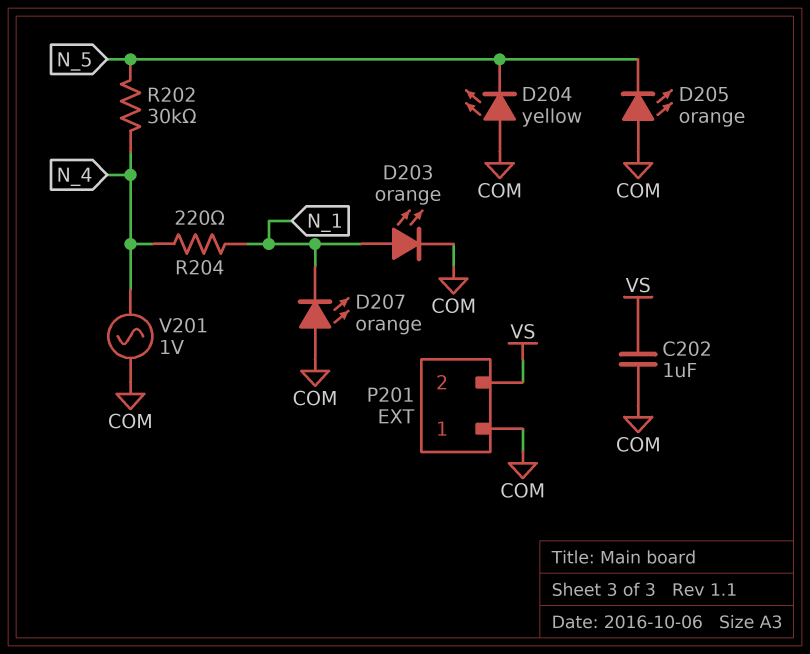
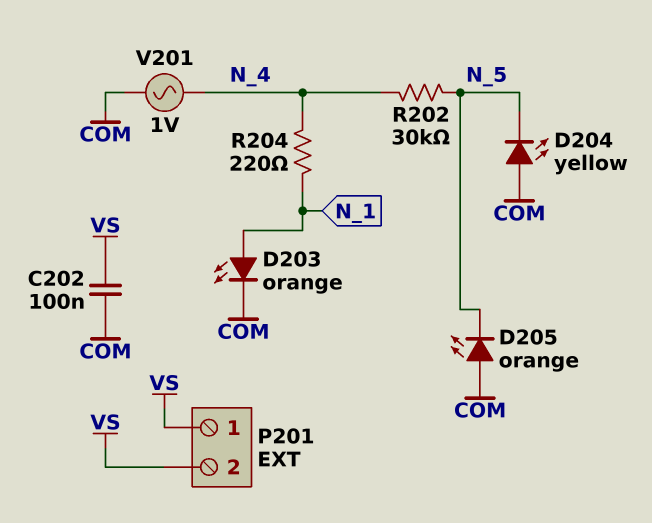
C202: 1uF (COM, VS) -> 100nF (COM, VS)
D207: LED orange (A COM, K N_1) -> none
P201 pin 1: COM -> VS

